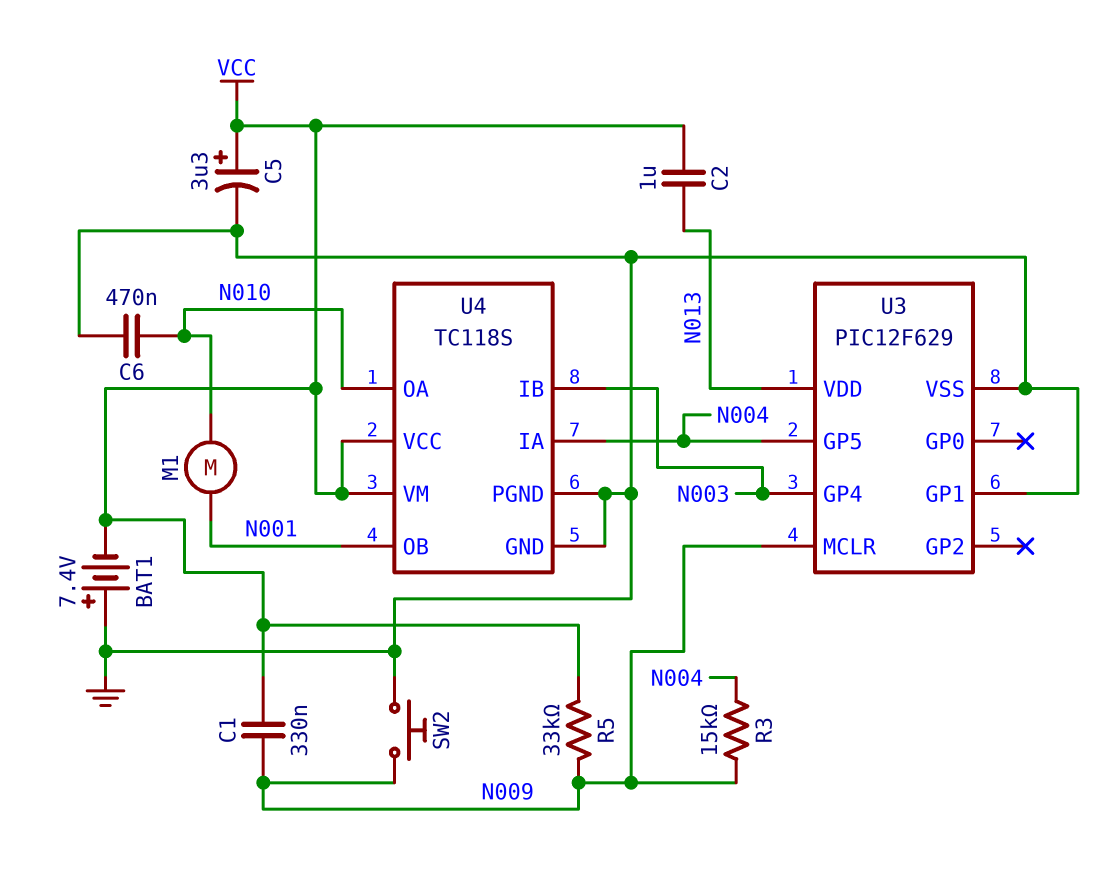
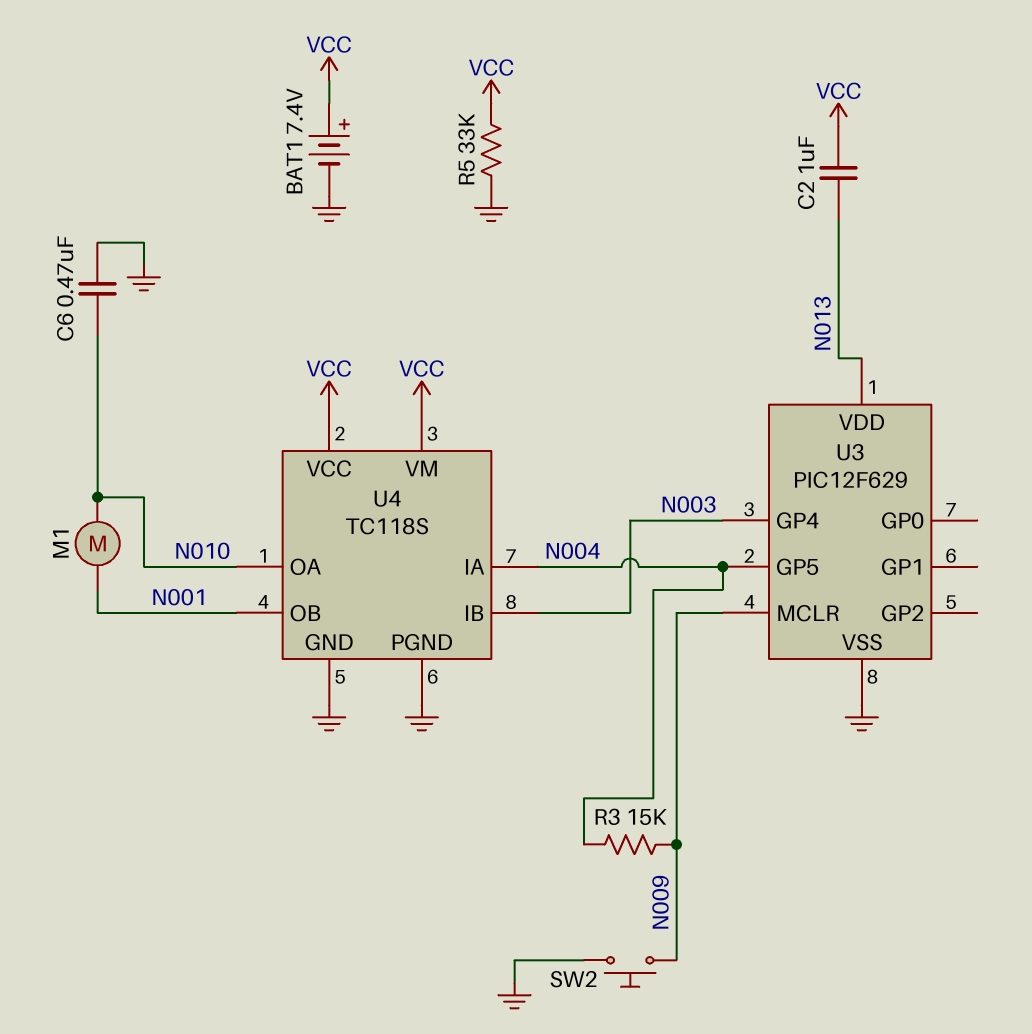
BAT1: 7.4V (plus GND, minus VCC) -> 7.4V (plus VCC, minus GND)
C1: 330nF (N009, VCC) -> none
C5: 3.3uF (plus VCC, minus GND) -> none
R5: 33k (N009, VCC) -> 33k (GND, VCC)
U3 pin GP1: GND -> none

